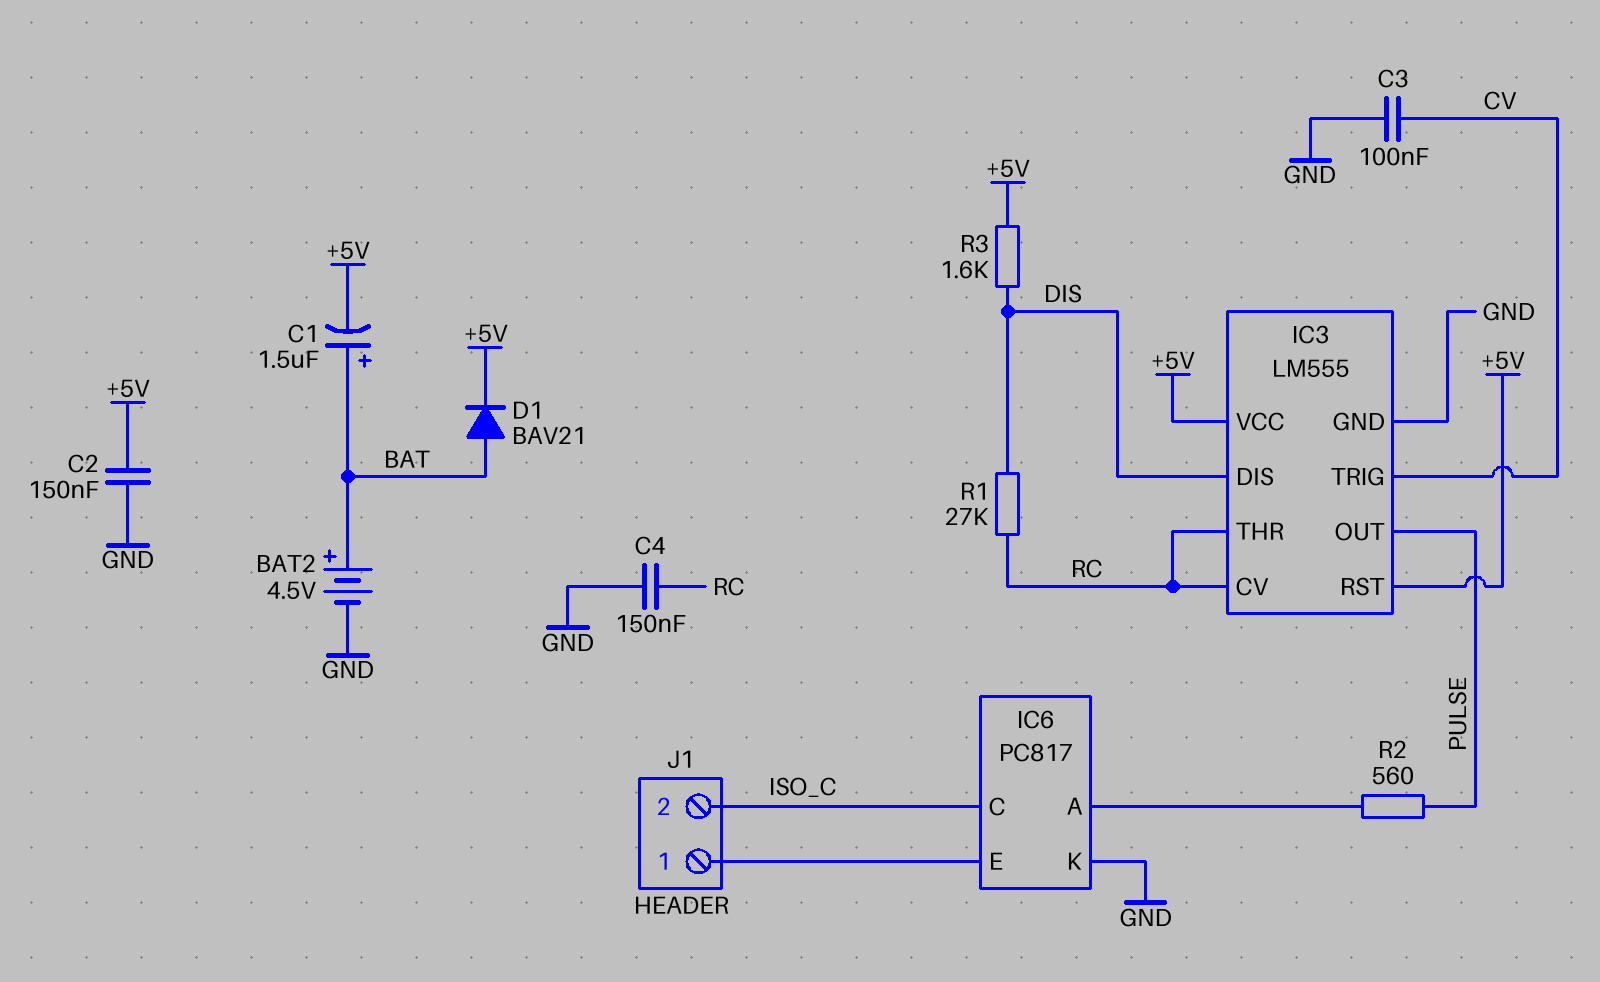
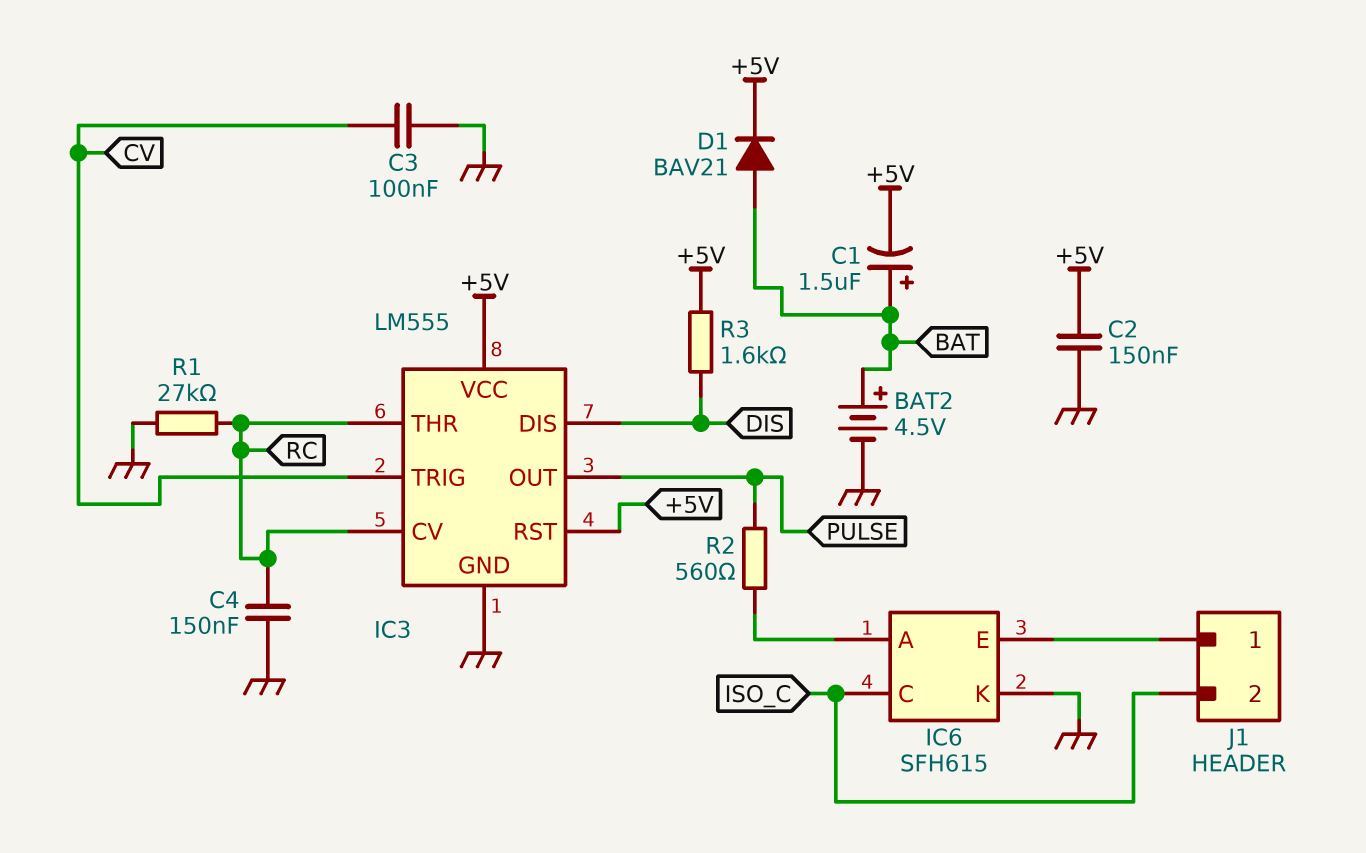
IC6: PC817 -> SFH615
R1: 27k (DIS, RC) -> 27k (GND, RC)

